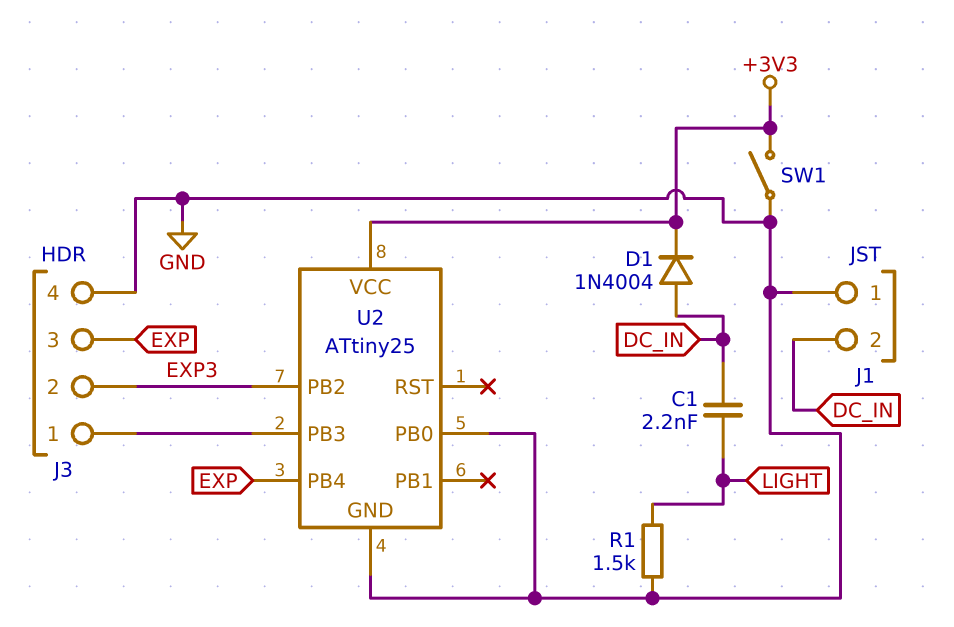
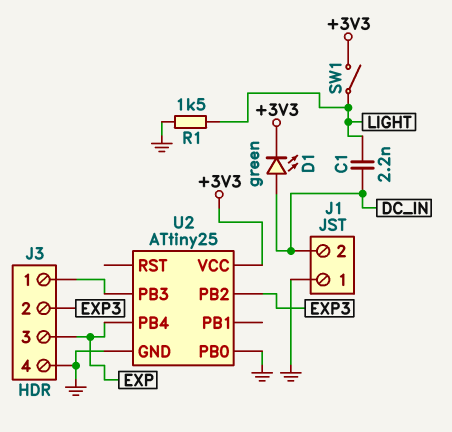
D1: diode 1N4004 (A DC_IN, K +3V3) -> LED green (A DC_IN, K +3V3)
SW1: switch (+3V3, GND) -> switch (+3V3, LIGHT)

